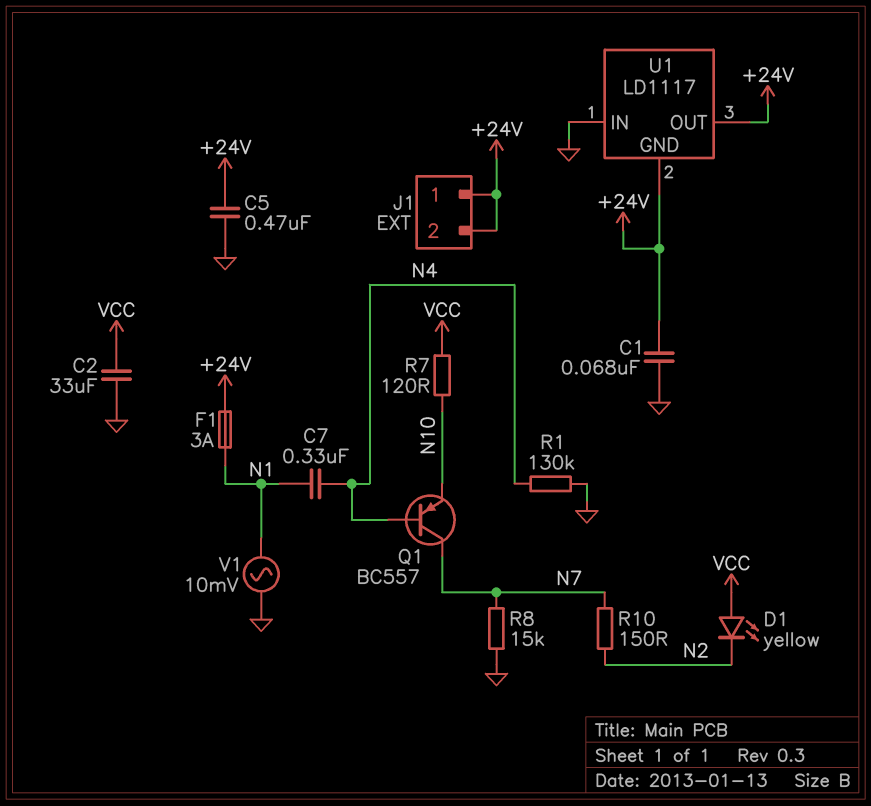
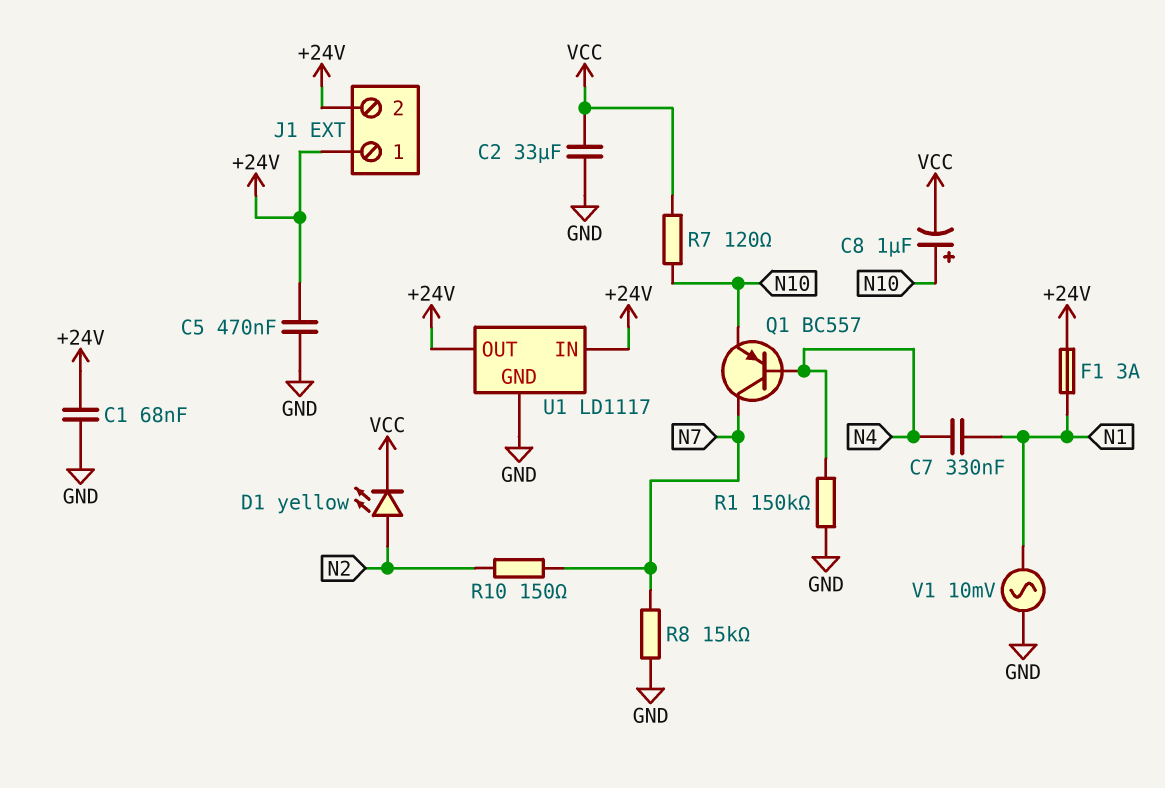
C8: none -> 1uF (plus N10, minus VCC)
D1: LED yellow (A VCC, K N2) -> LED yellow (A N2, K VCC)
R1: 130k (GND, N4) -> 150k (GND, N4)
U1 pin GND: +24V -> GND
U1 pin IN: GND -> +24V

